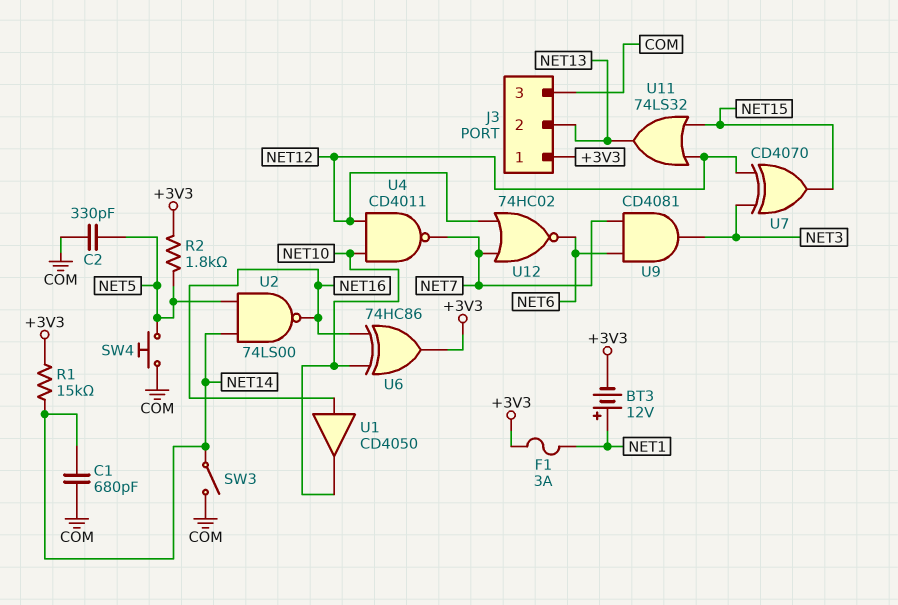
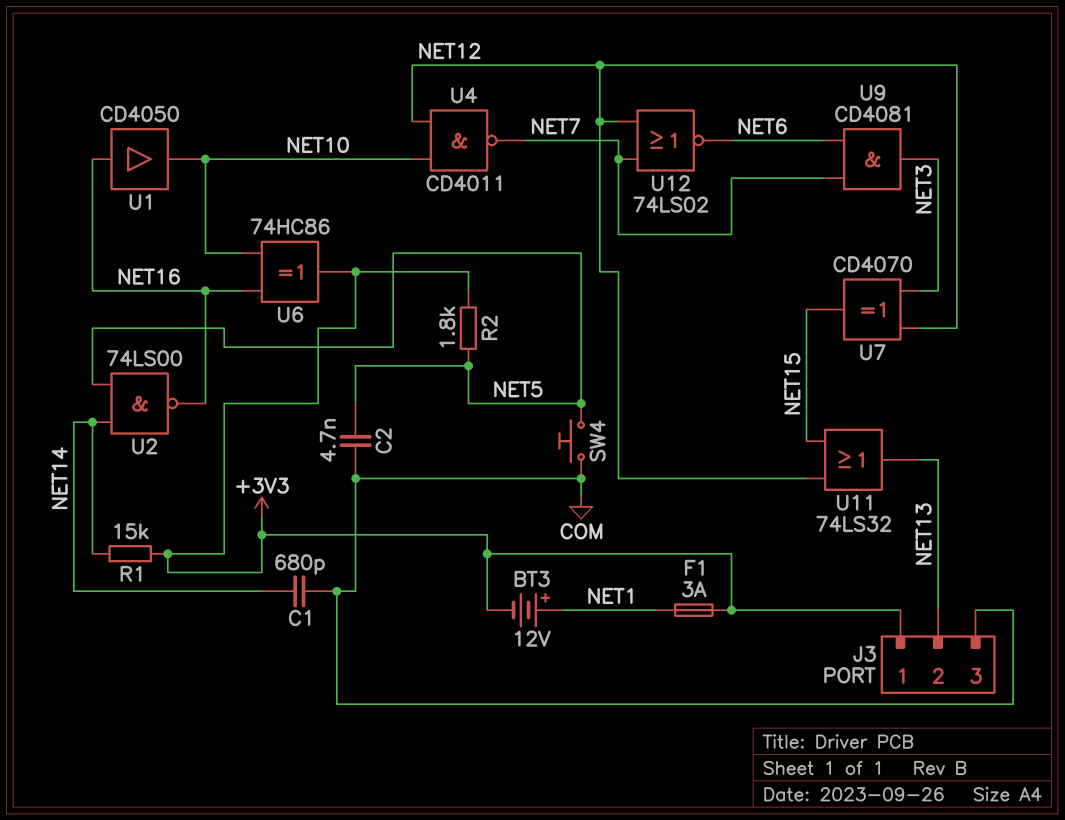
C2: 330pF (COM, NET5) -> 4.7nF (COM, NET5)
SW3: switch (COM, NET14) -> none
U12: NOR 74HC02 (in NET7, in NET12, out NET6) -> NOR 74LS02 (in NET7, in NET12, out NET6)

